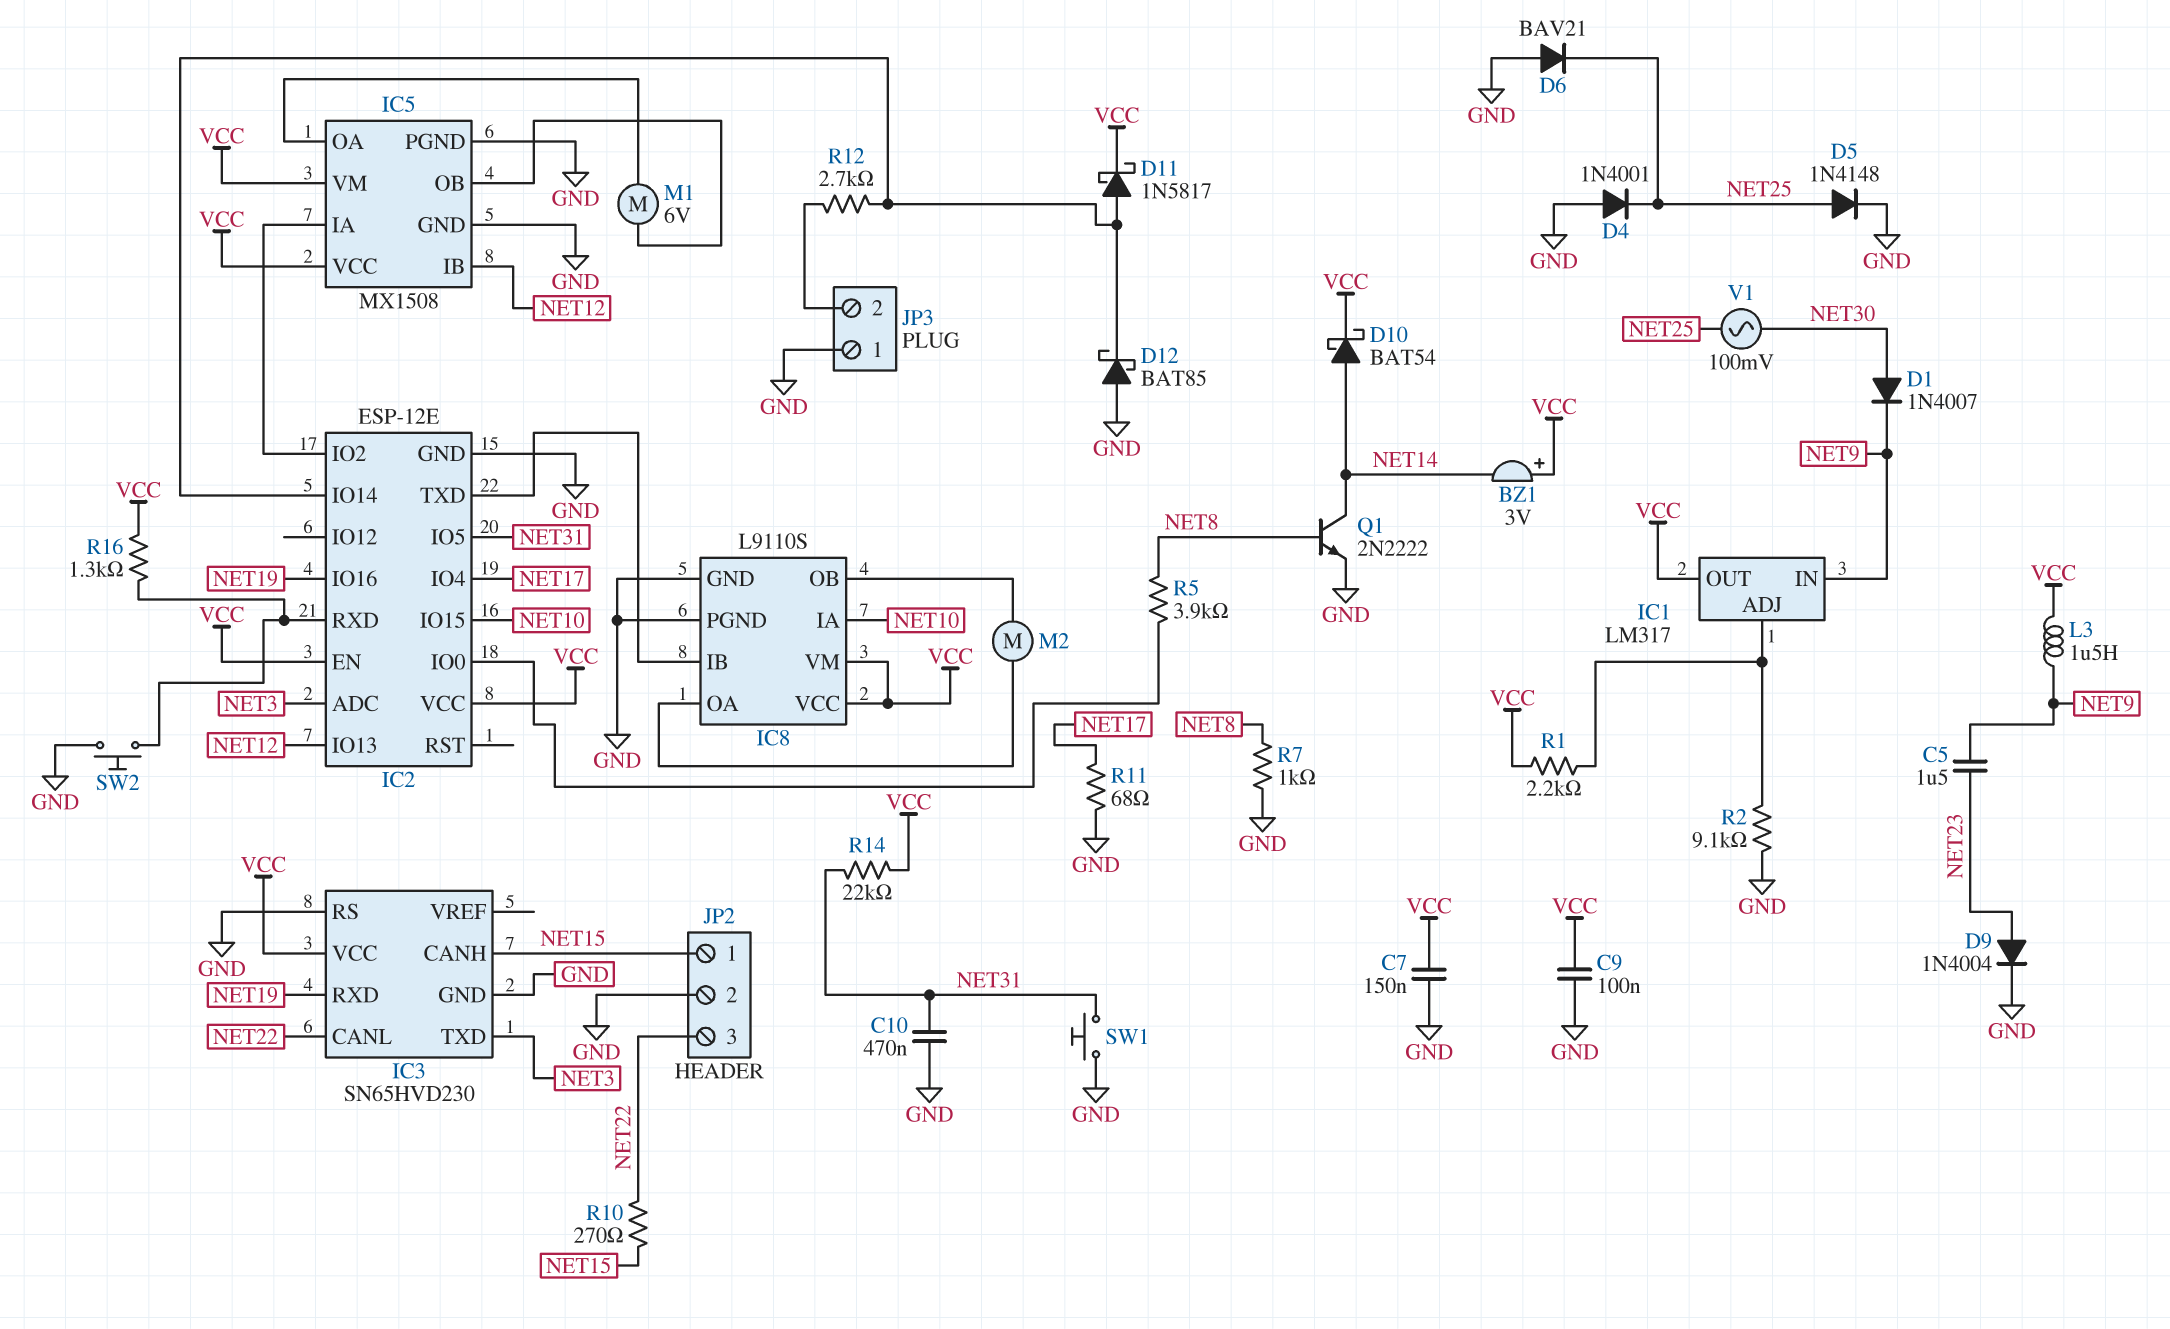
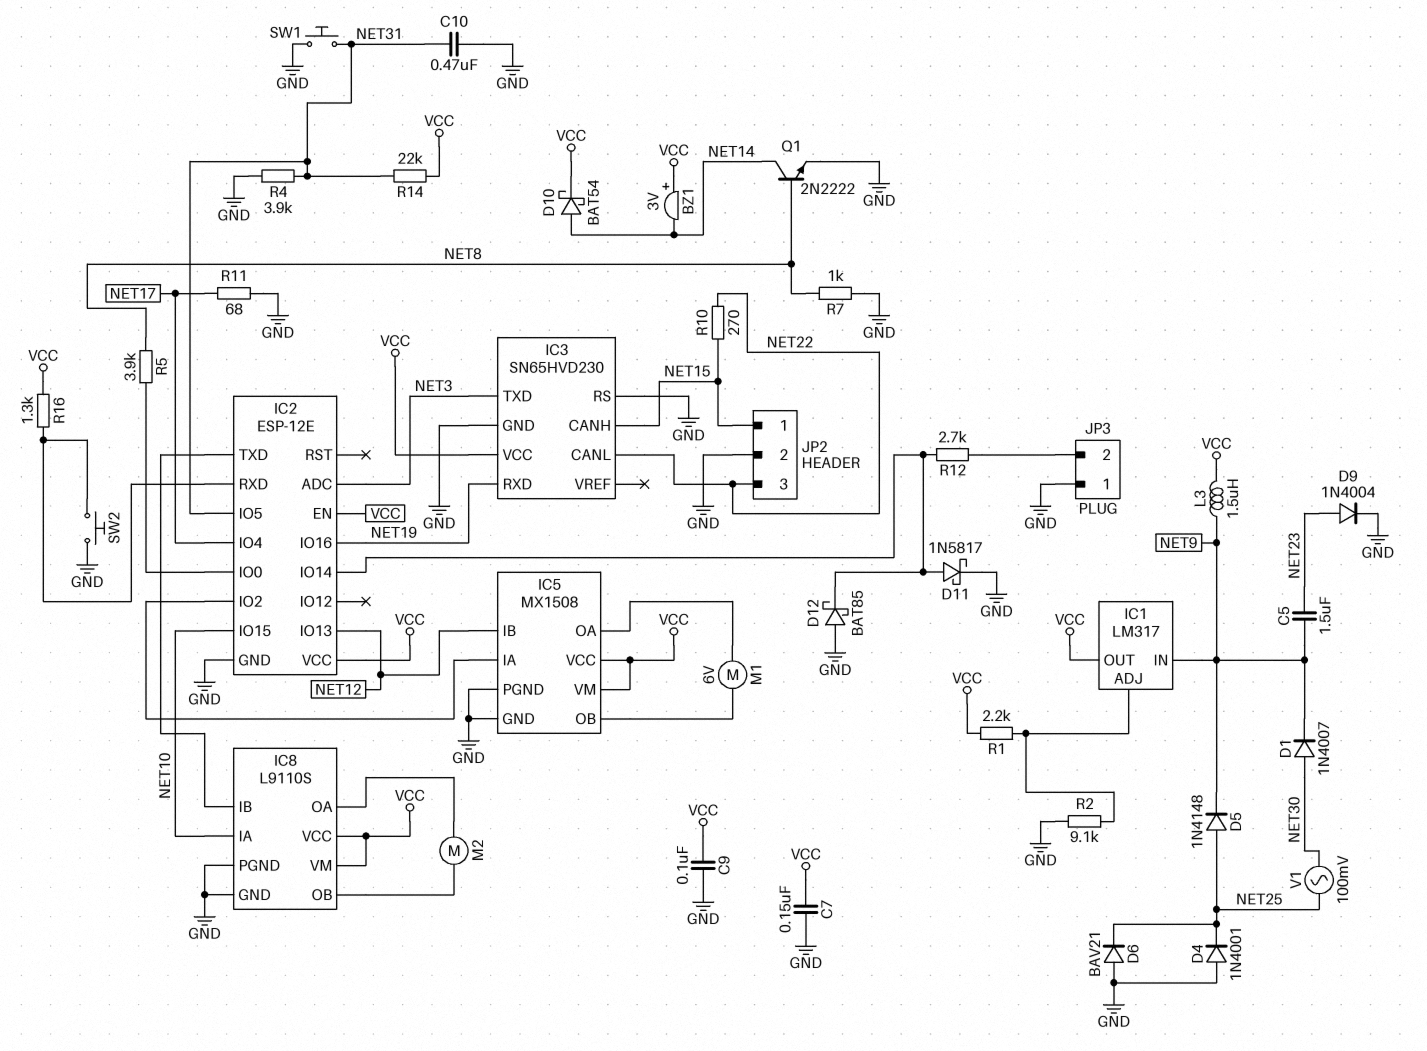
D5: diode 1N4148 (A NET25, K GND) -> diode 1N4148 (A NET25, K NET9)
D11: schottky 1N5817 (A IC2/IO14, K VCC) -> schottky 1N5817 (A IC2/IO14, K GND)
R4: none -> 3.9k (GND, NET31)

